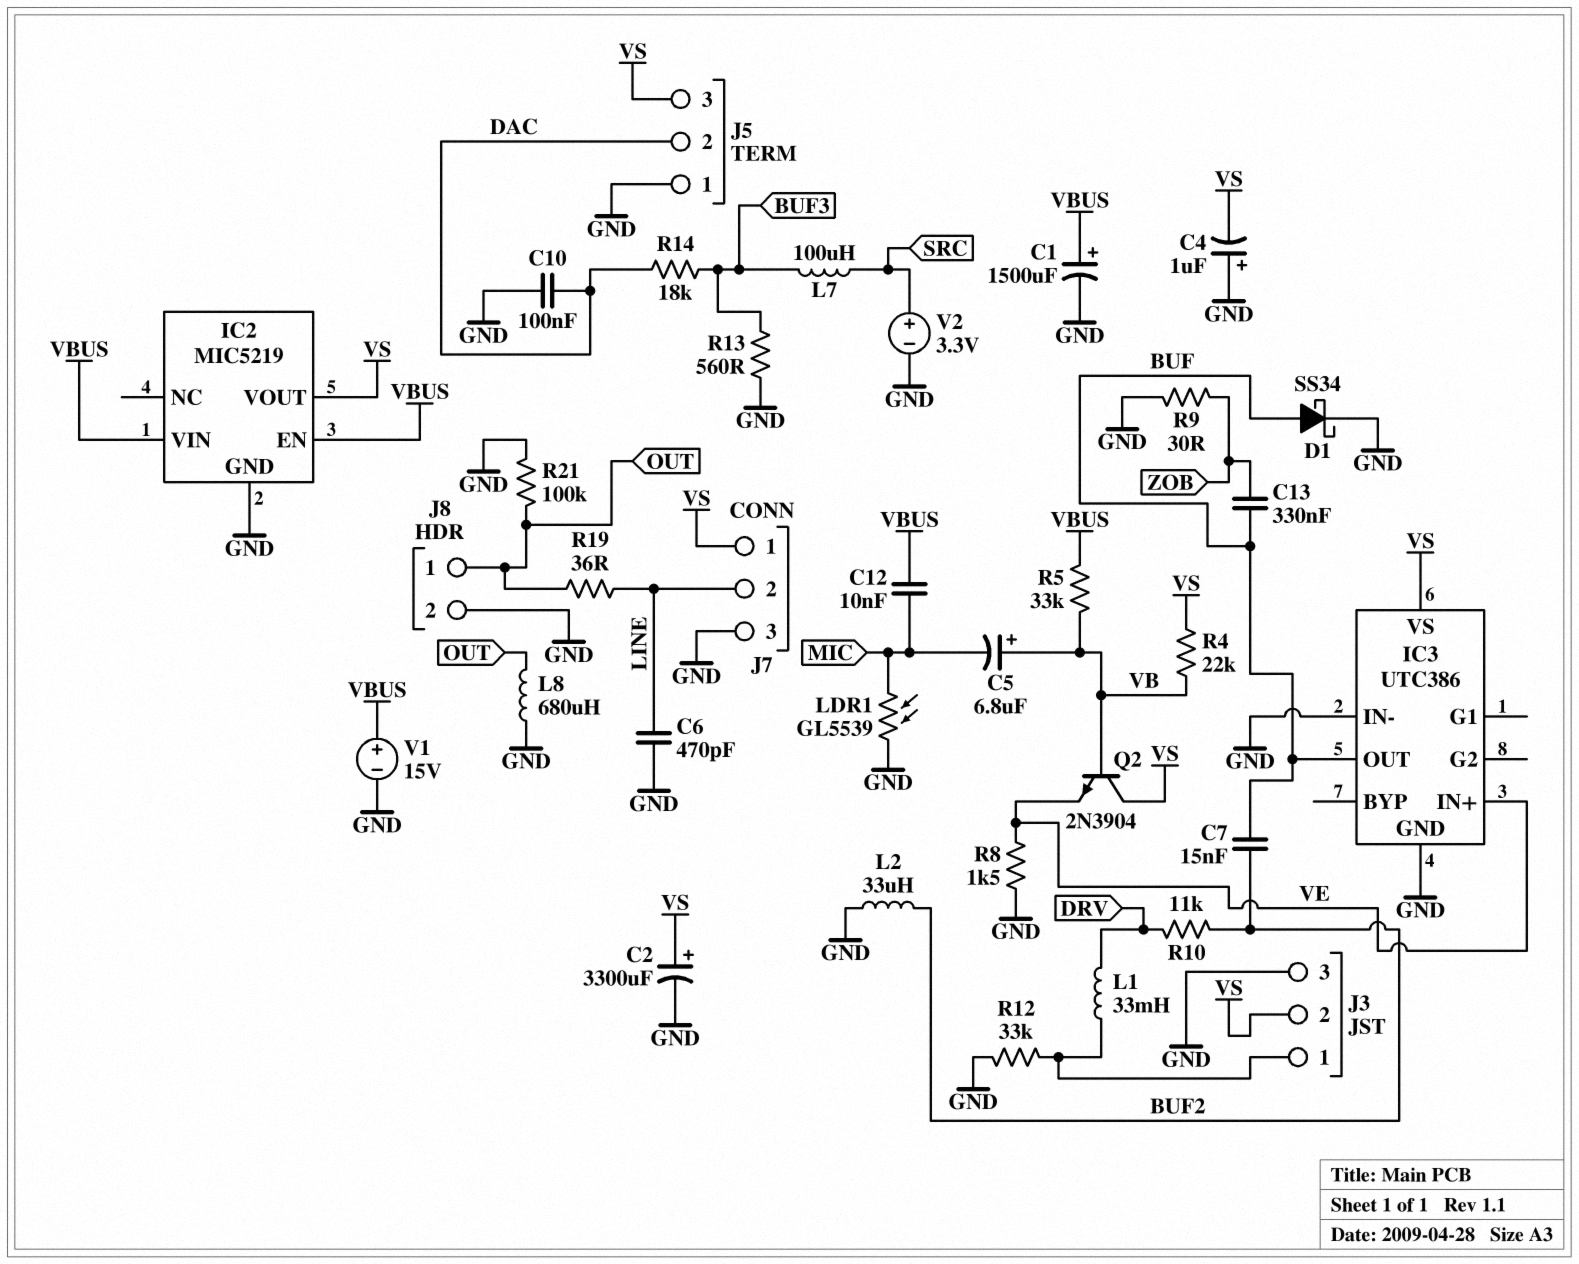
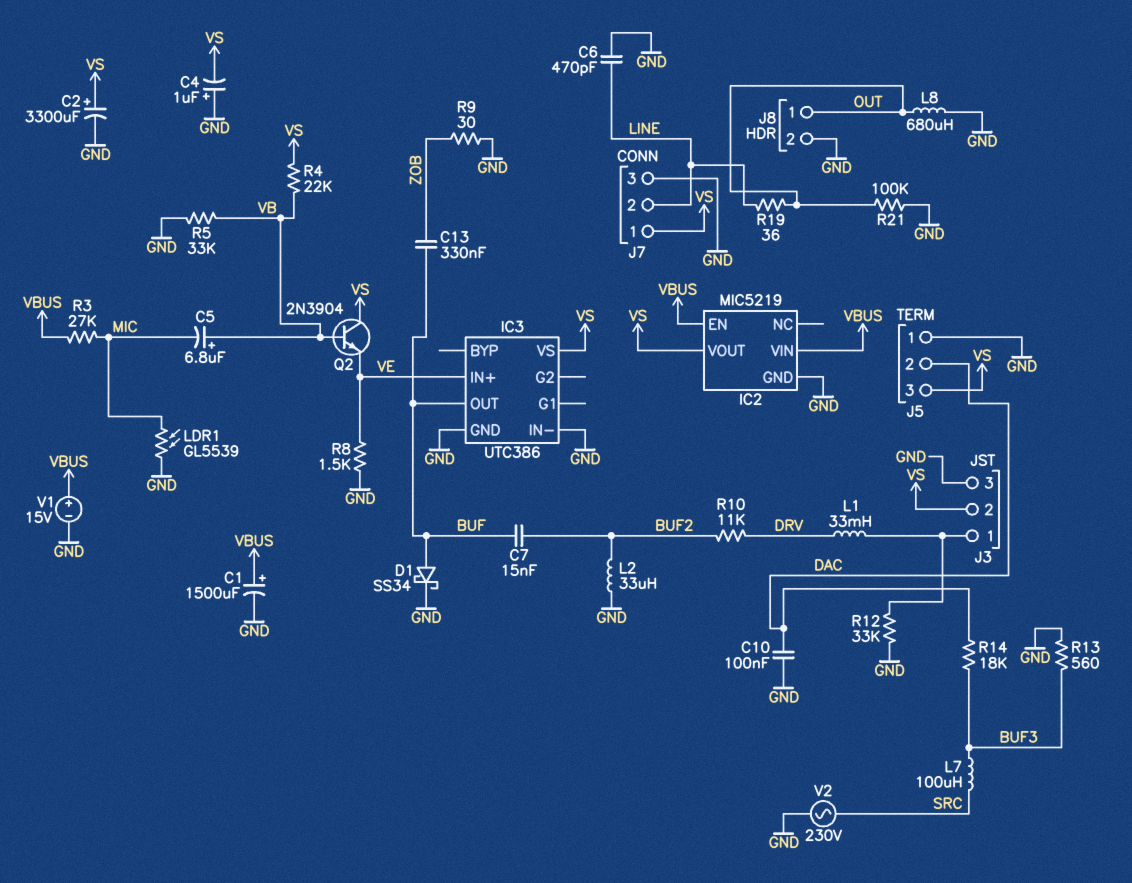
C12: 10nF (MIC, VBUS) -> none
R3: none -> 27k (MIC, VBUS)
R5: 33k (VB, VBUS) -> 33k (GND, VB)
V2: 3.3V (plus SRC, minus GND) -> AC 230V (GND, SRC)

